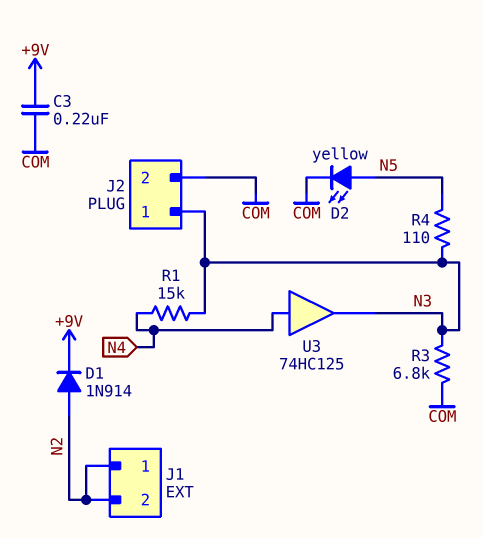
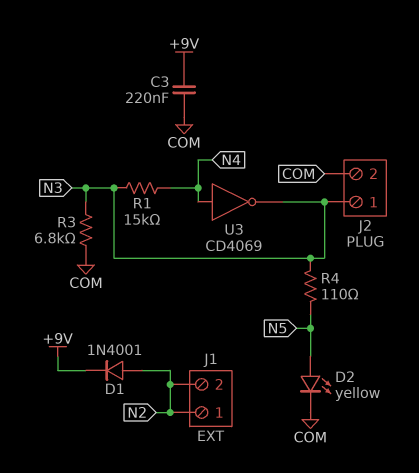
D1: diode 1N914 (A N2, K +9V) -> diode 1N4001 (A N2, K +9V)
U3: buffer 74HC125 (in N4, out N3) -> NOT CD4069 (in N4, out N3)

